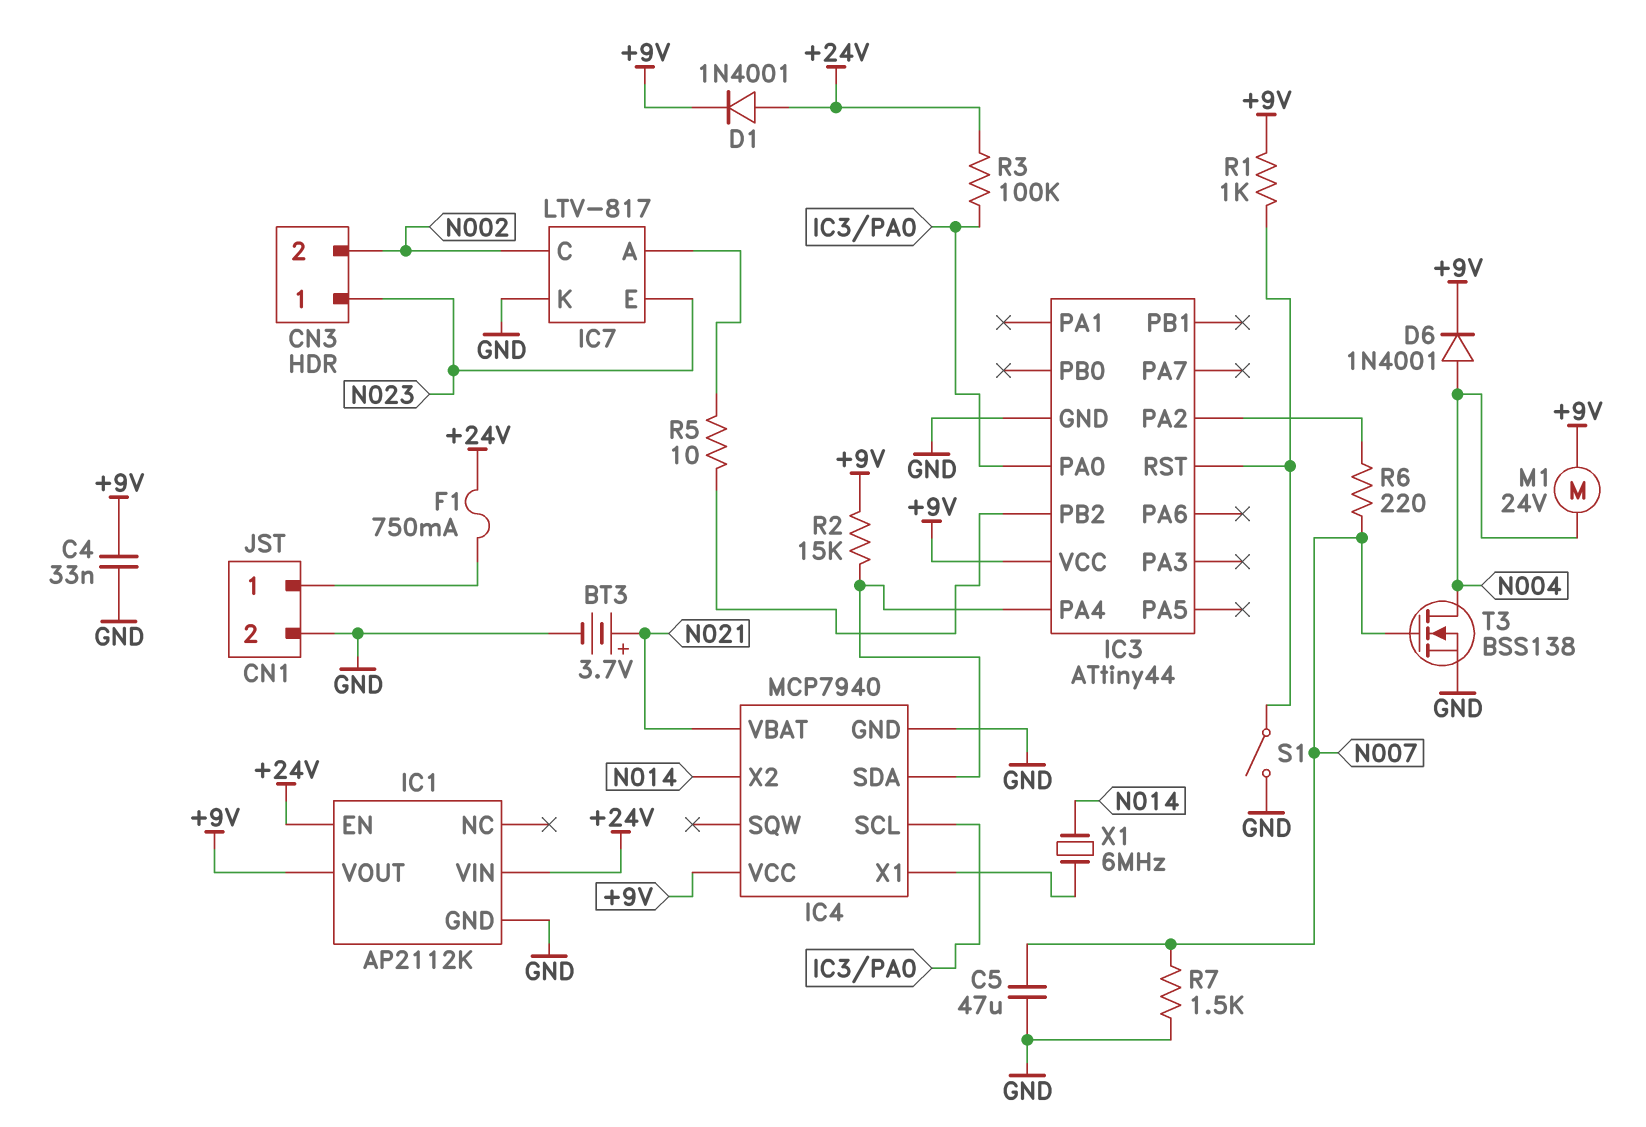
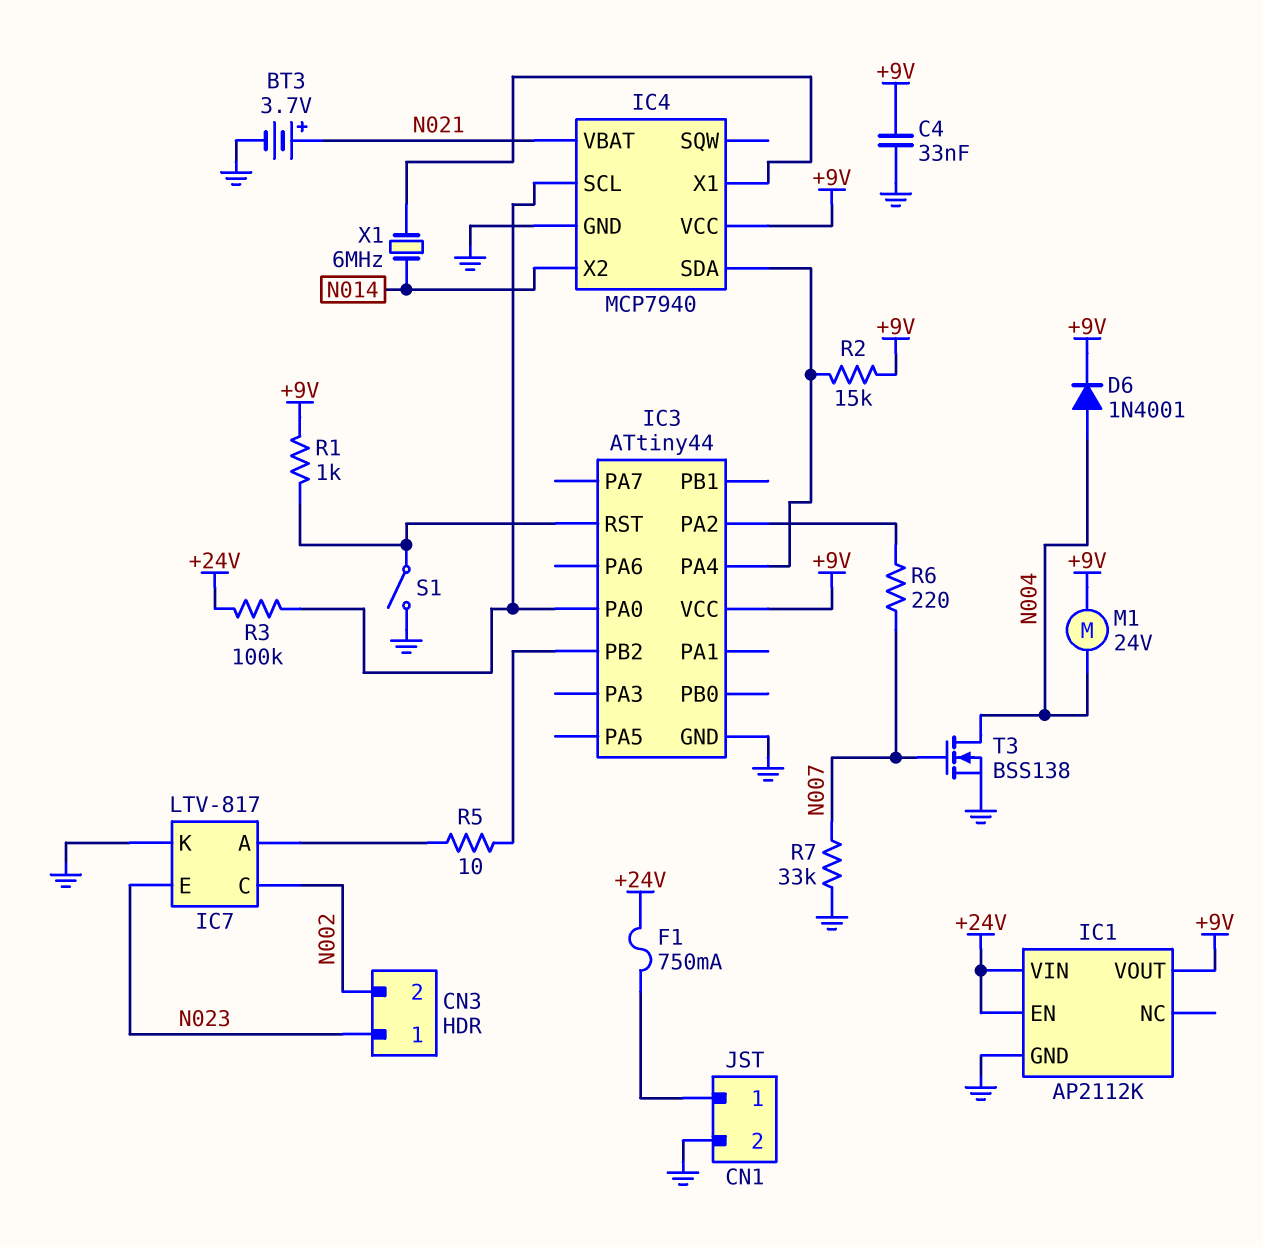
C5: 47uF (GND, N007) -> none
D1: diode 1N4001 (A +24V, K +9V) -> none
R7: 1.5k (GND, N007) -> 33k (GND, N007)

